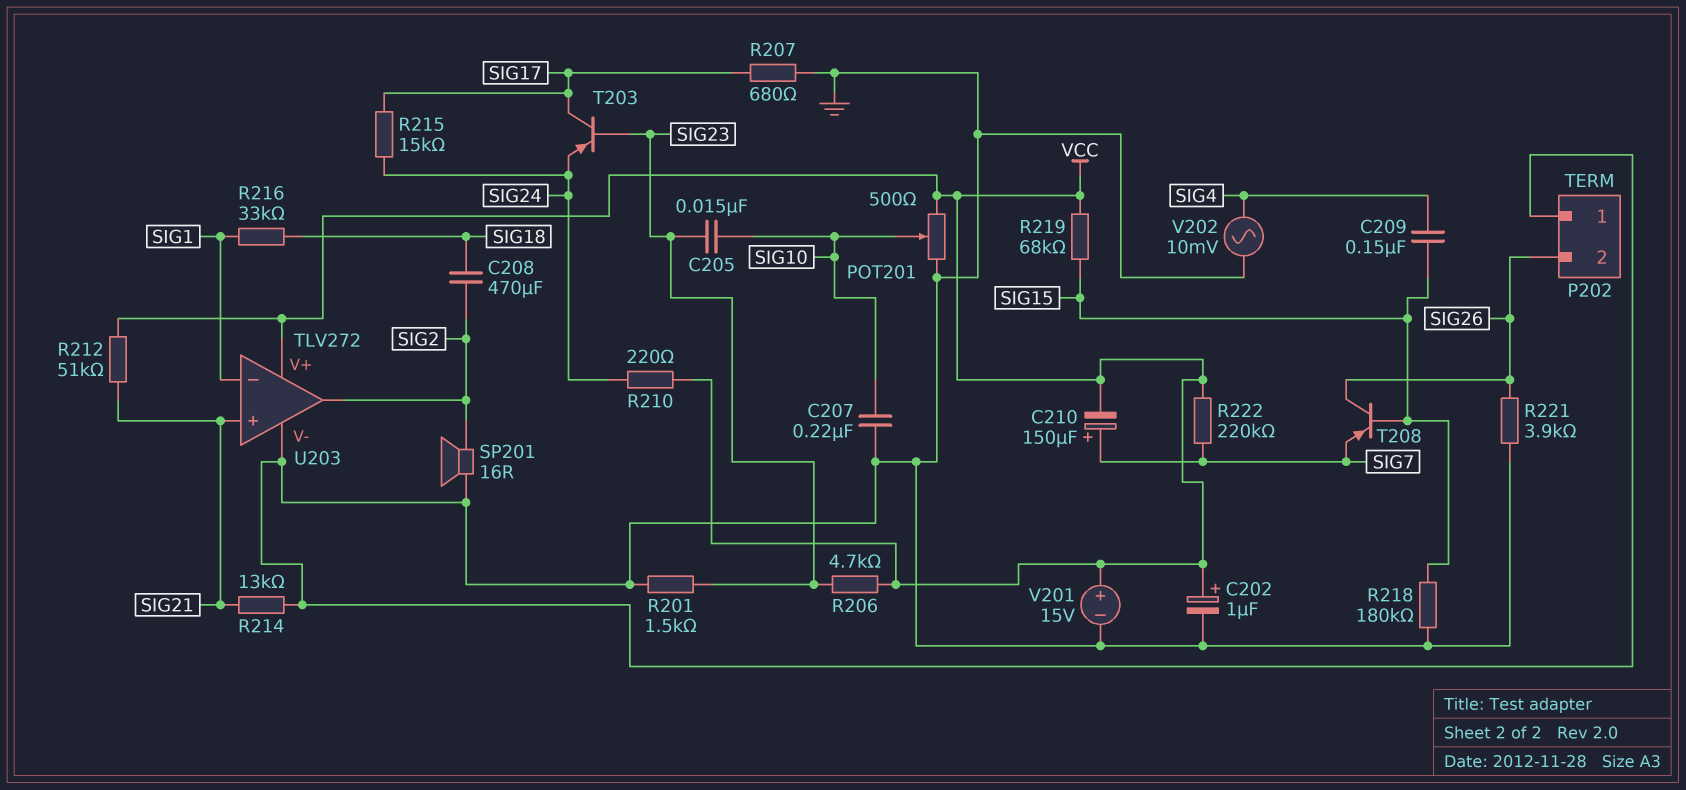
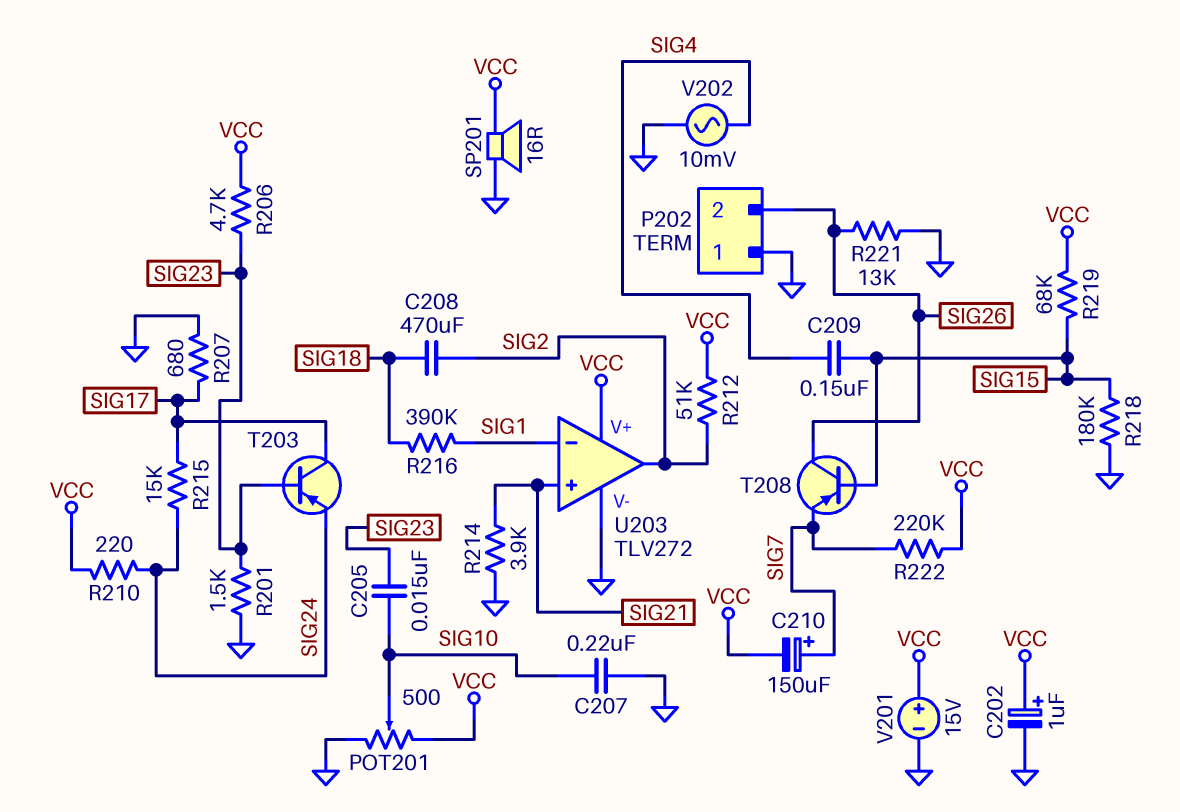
R212: 51k (SIG21, VCC) -> 51k (SIG2, VCC)
R214: 13k (GND, SIG21) -> 3.9k (GND, SIG21)
R216: 33k (SIG1, SIG18) -> 390k (SIG1, SIG18)
R221: 3.9k (GND, SIG26) -> 13k (GND, SIG26)
SP201: speaker 16R (GND, SIG2) -> speaker 16R (GND, VCC)

